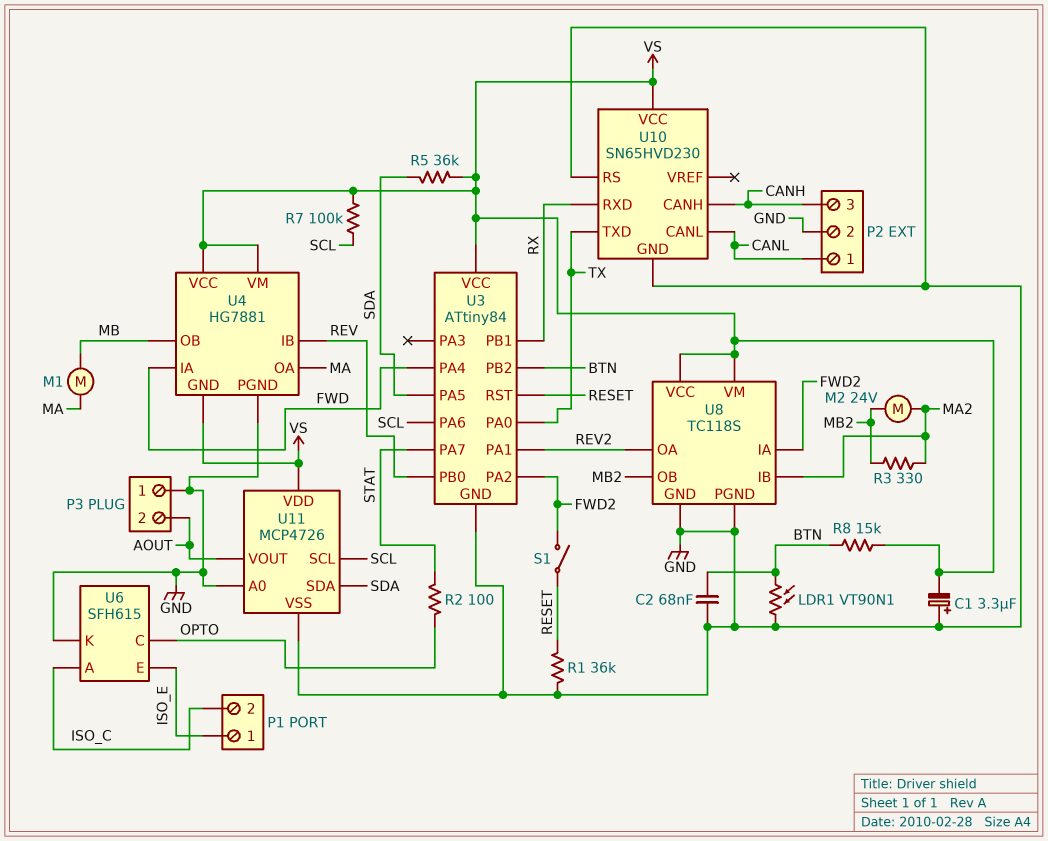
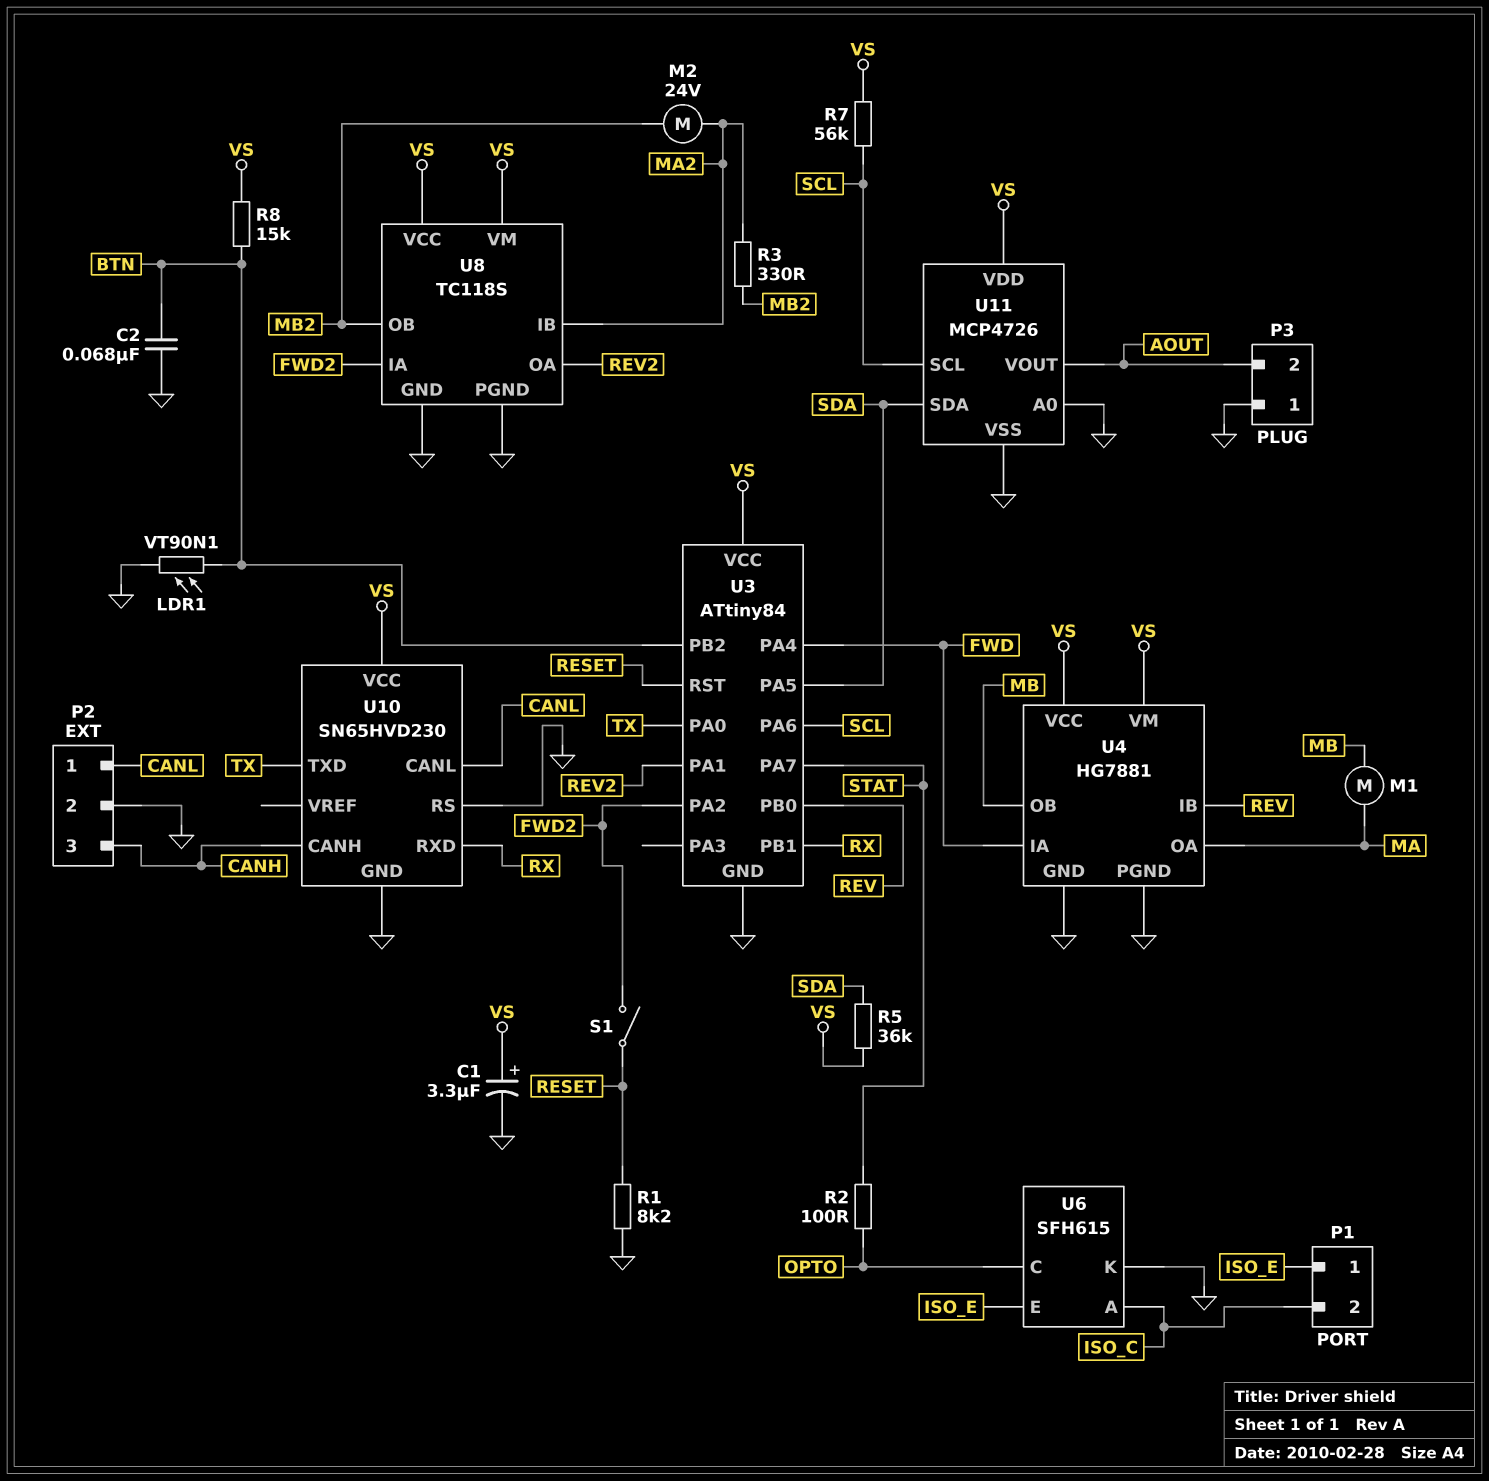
C1: 3.3uF (plus GND, minus VS) -> 3.3uF (plus VS, minus GND)
R1: 36k (GND, RESET) -> 8.2k (GND, RESET)
R7: 100k (SCL, VS) -> 56k (SCL, VS)
U4 pin GND: VS -> GND

